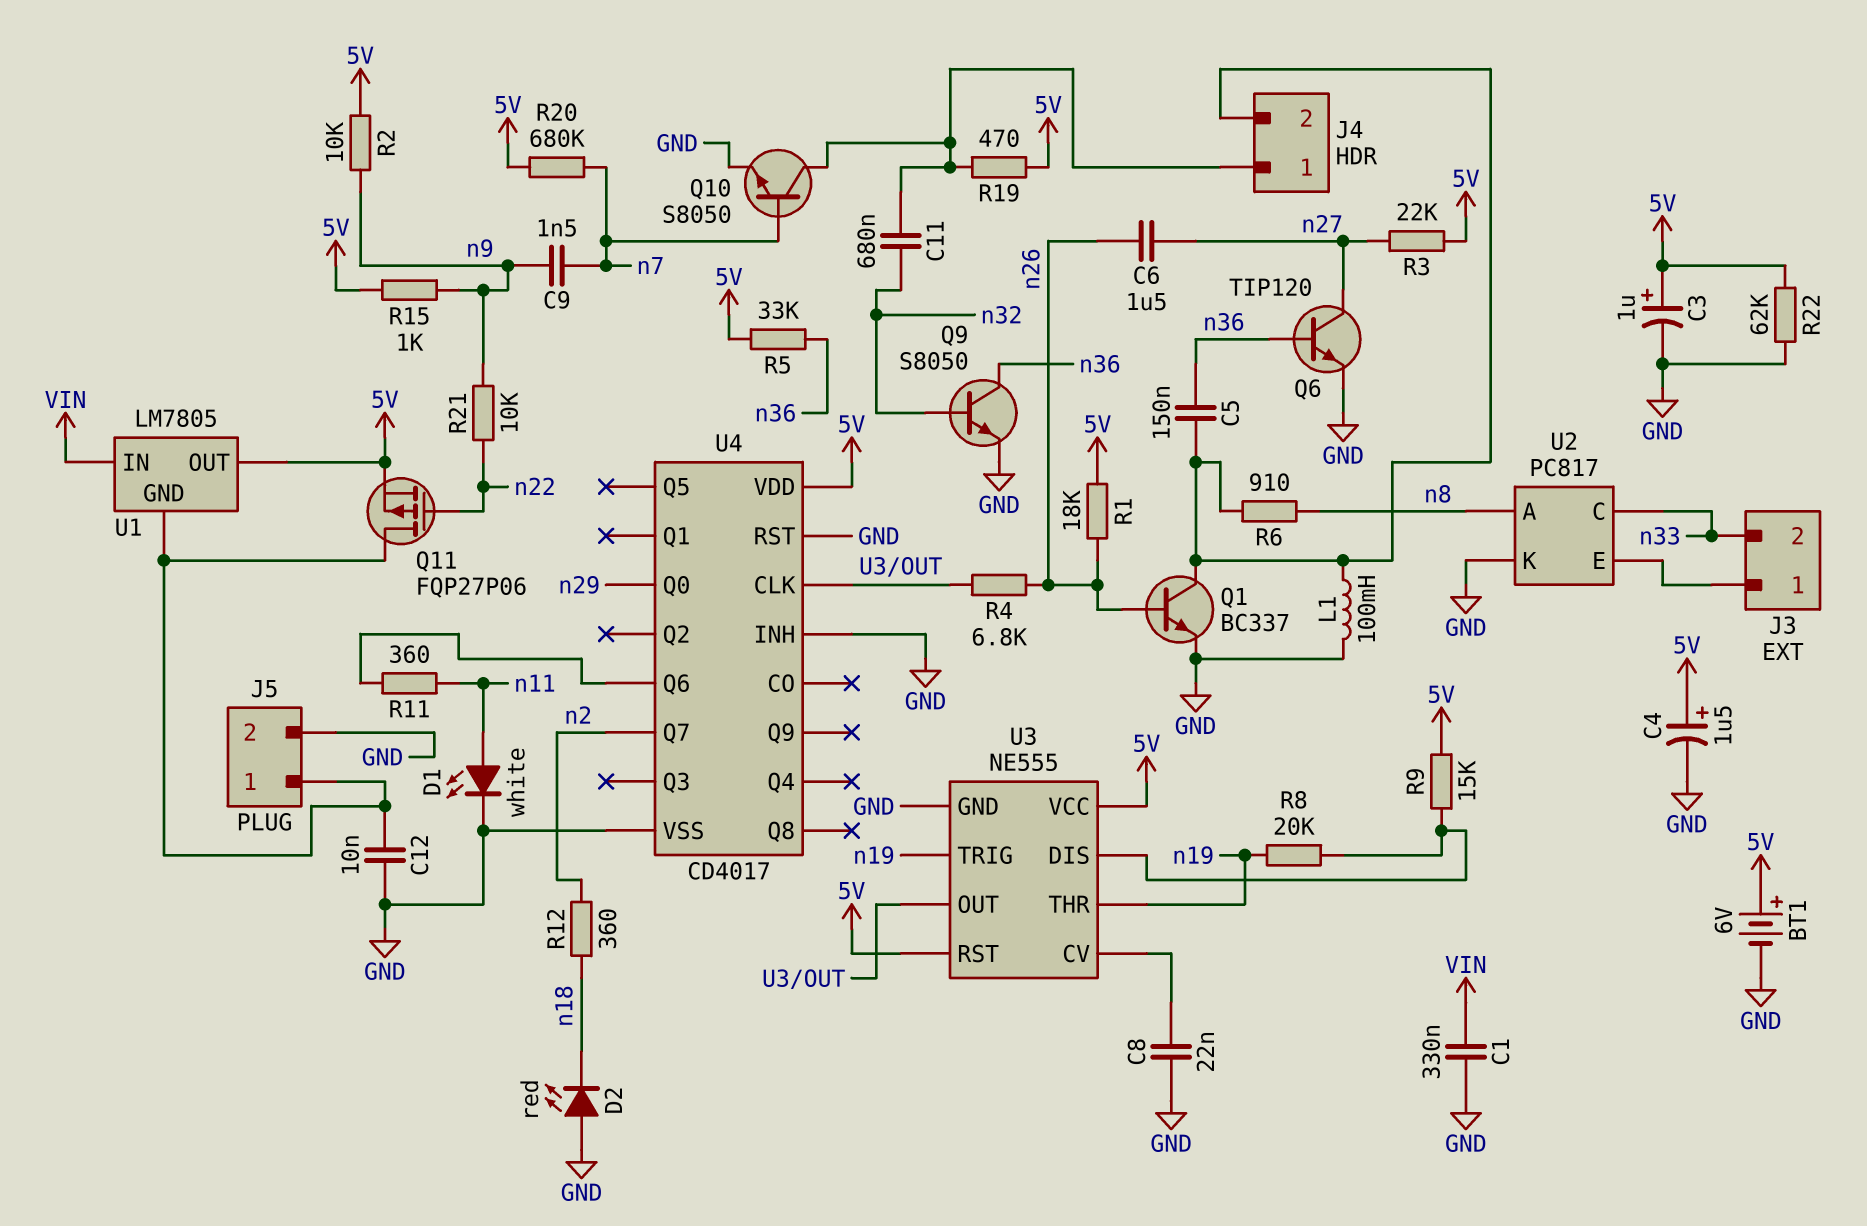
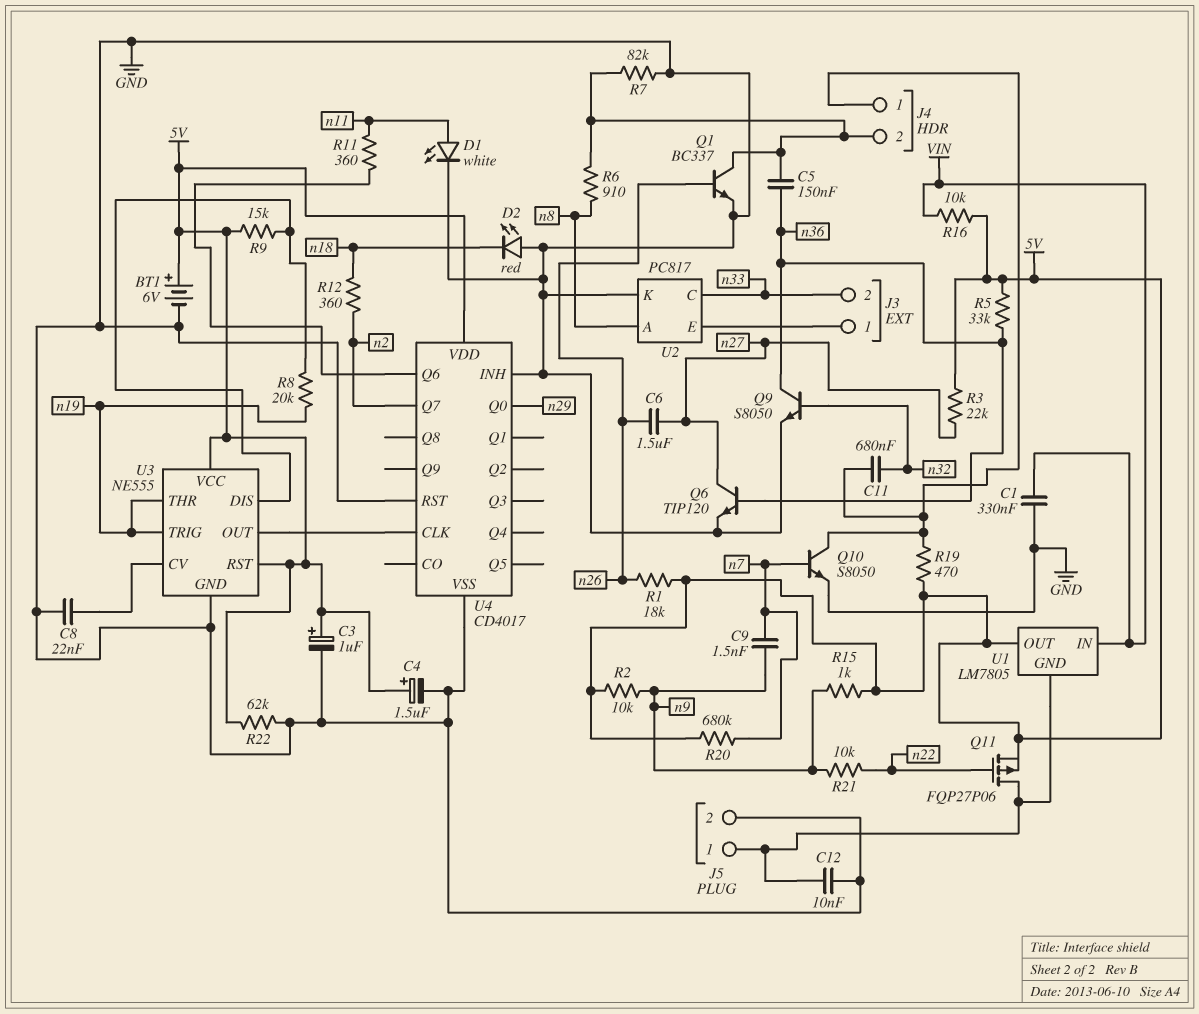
L1: 100mH (GND, J4/2) -> none
R4: 6.8k (U3/OUT, n26) -> none
R7: none -> 82k (GND, J4/2)
R16: none -> 10k (5V, VIN)

